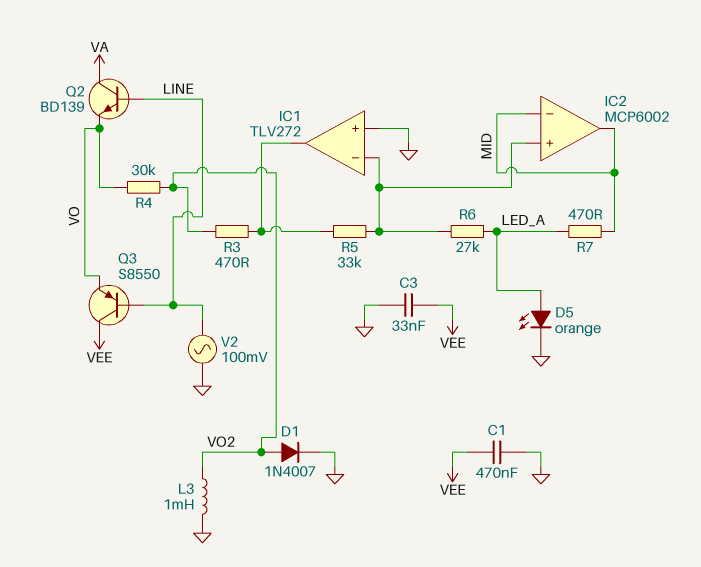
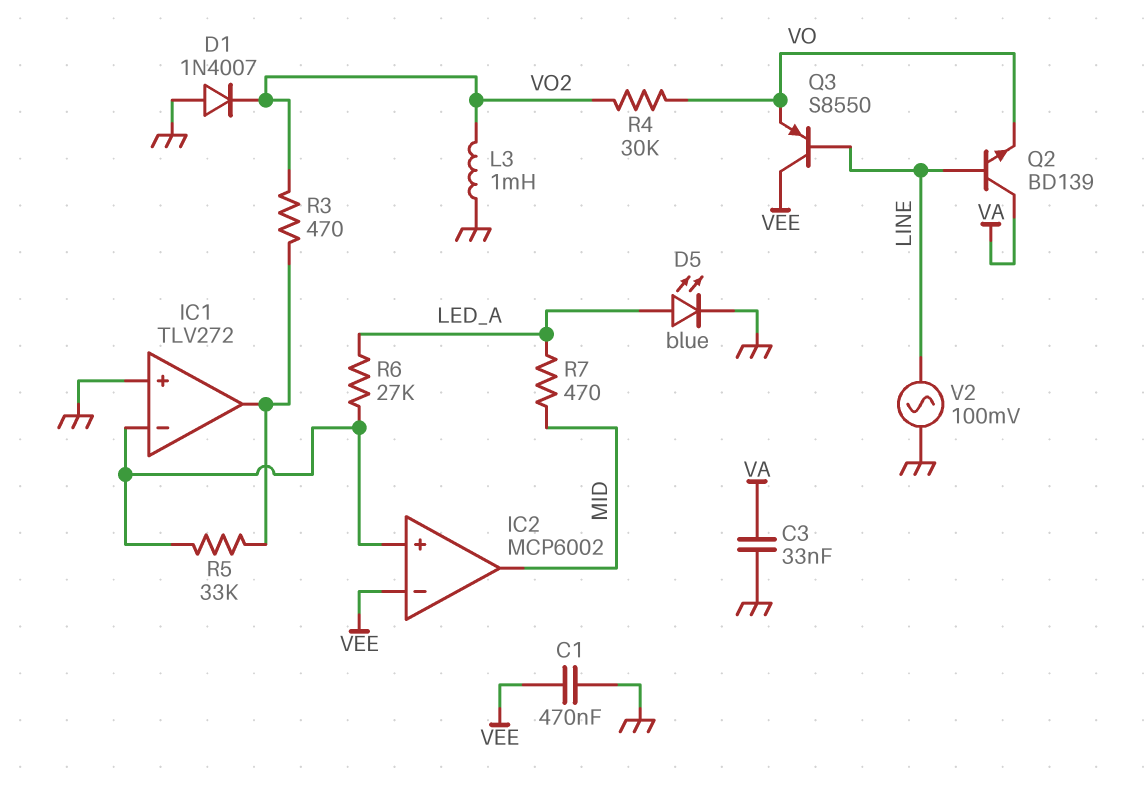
C3: 33nF (GND, VEE) -> 33nF (GND, VA)
D1: diode 1N4007 (A VO2, K GND) -> diode 1N4007 (A GND, K VO2)
D5: LED orange (A LED_A, K GND) -> LED blue (A LED_A, K GND)
IC2 pin in-: MID -> VEE

